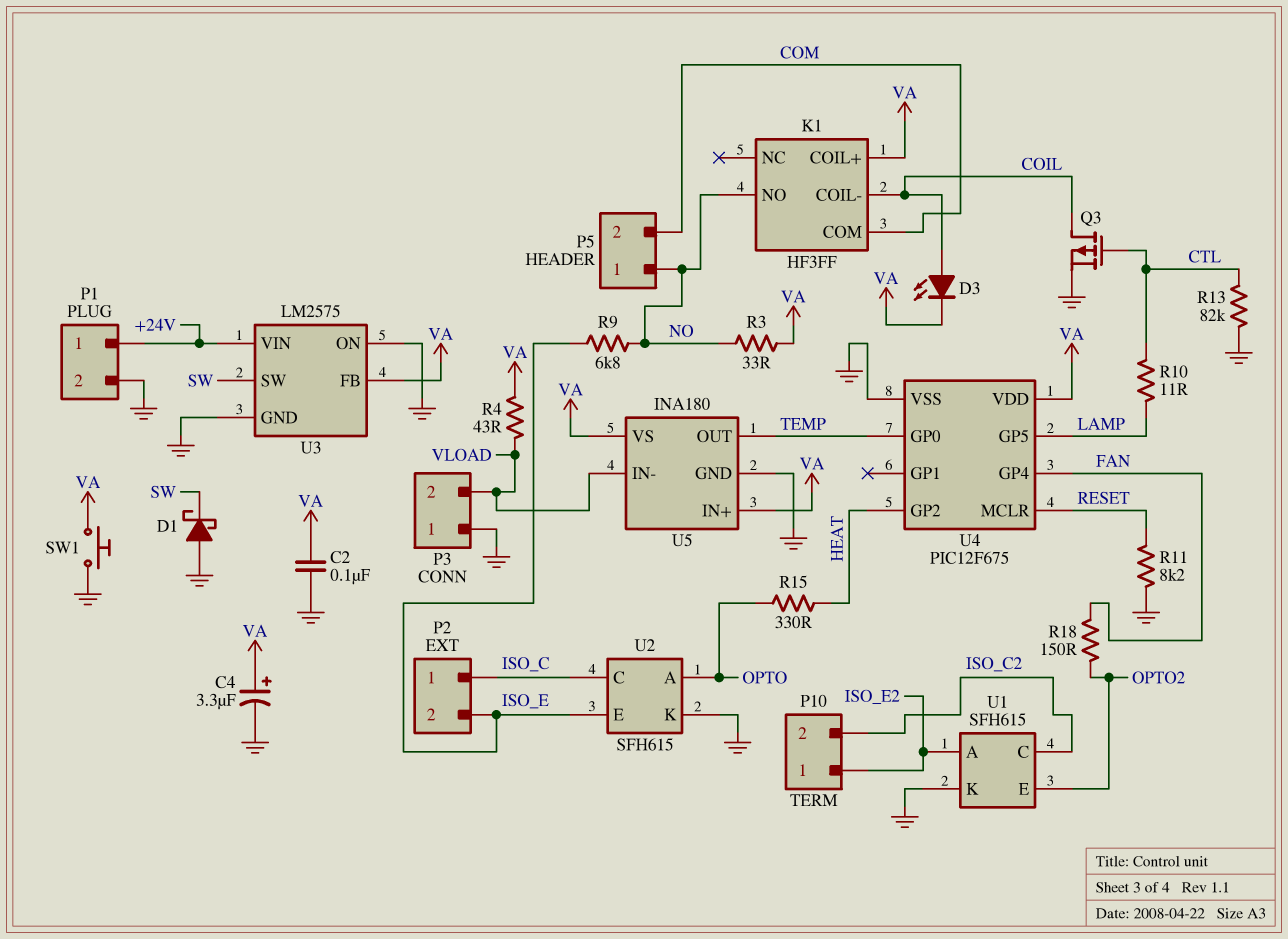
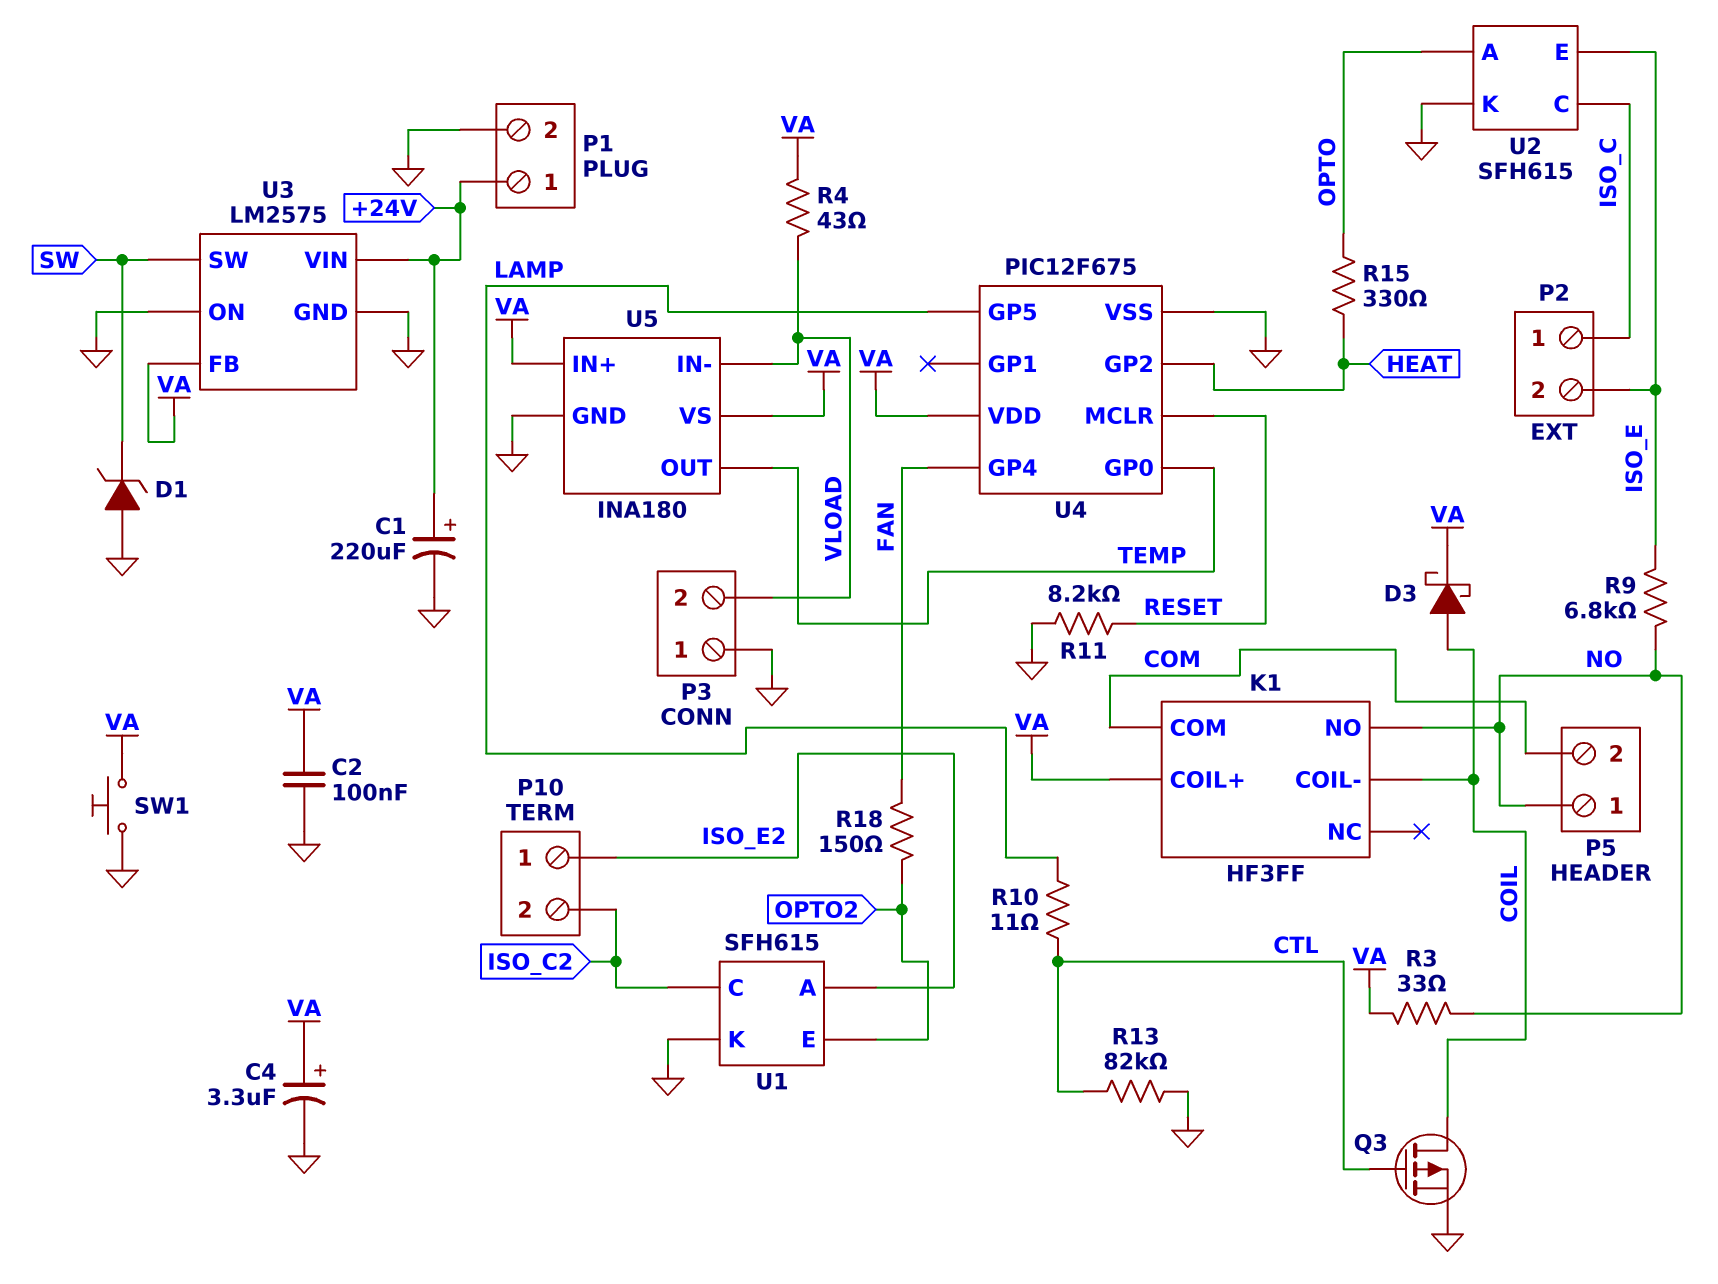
C1: none -> 220uF (plus +24V, minus GND)
D1: schottky (A GND, K SW) -> zener (A GND, K SW)
D3: LED (A COIL, K VA) -> schottky (A COIL, K VA)

